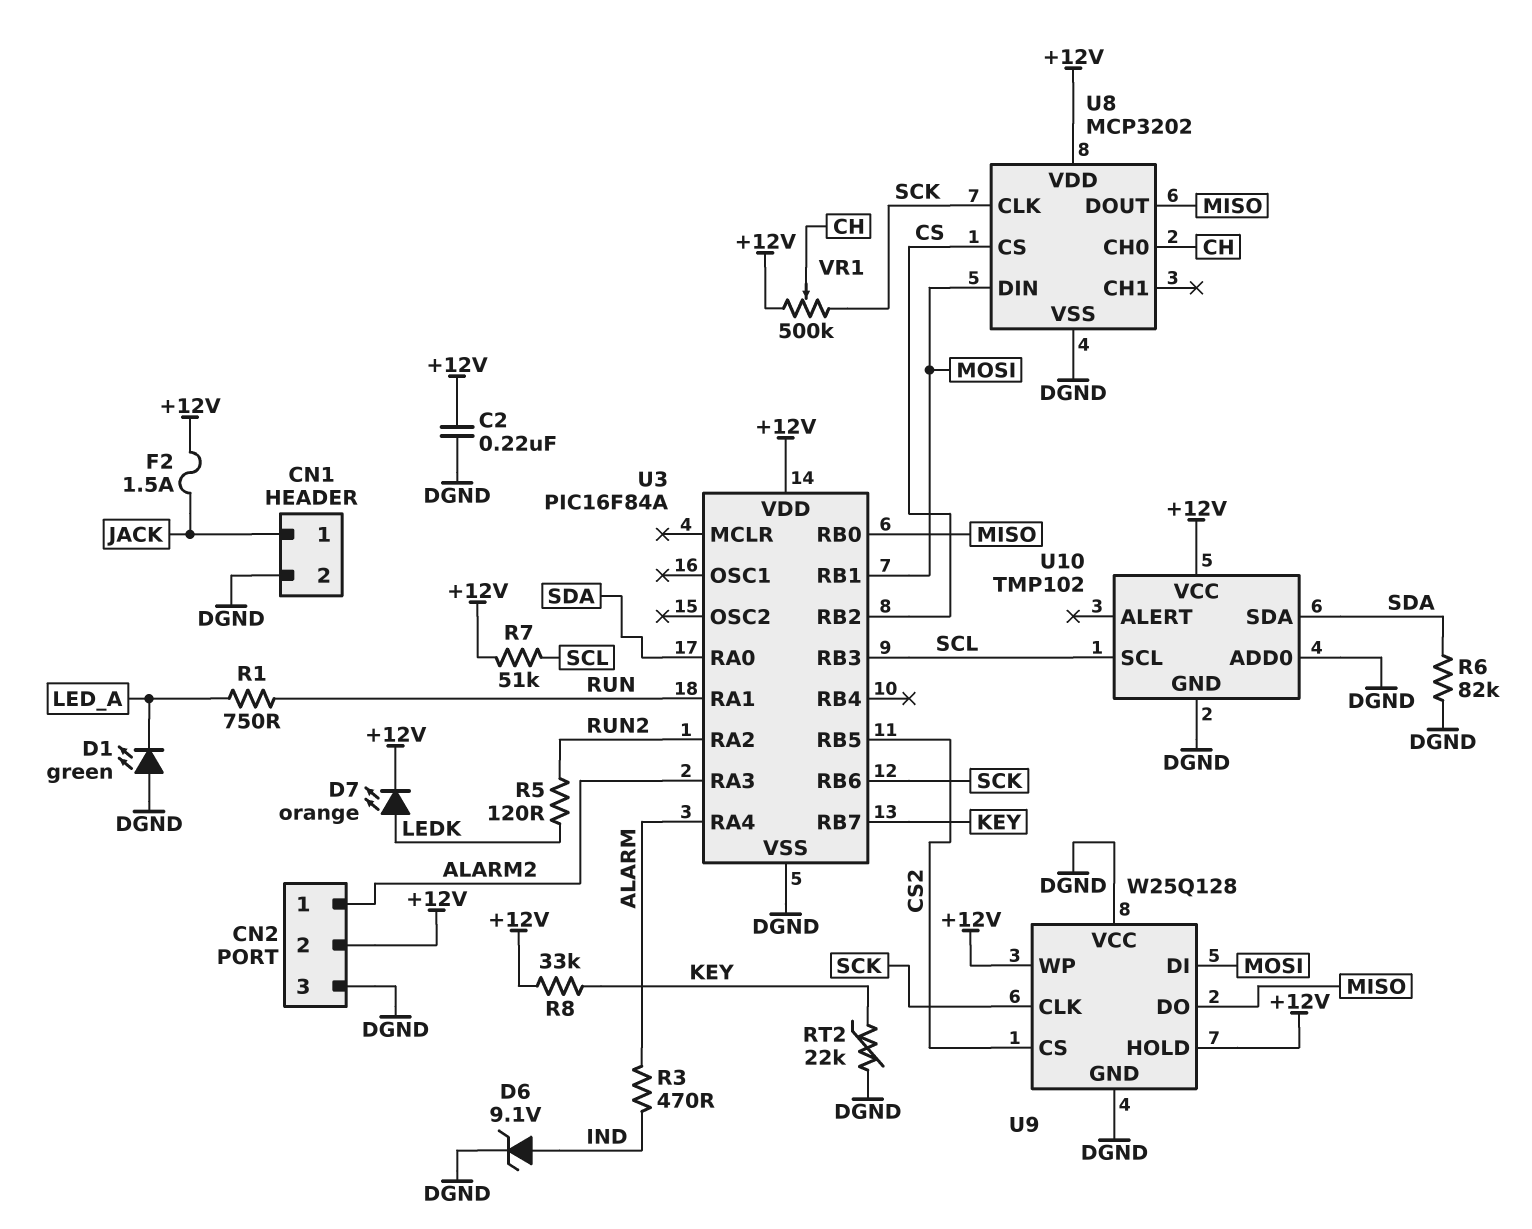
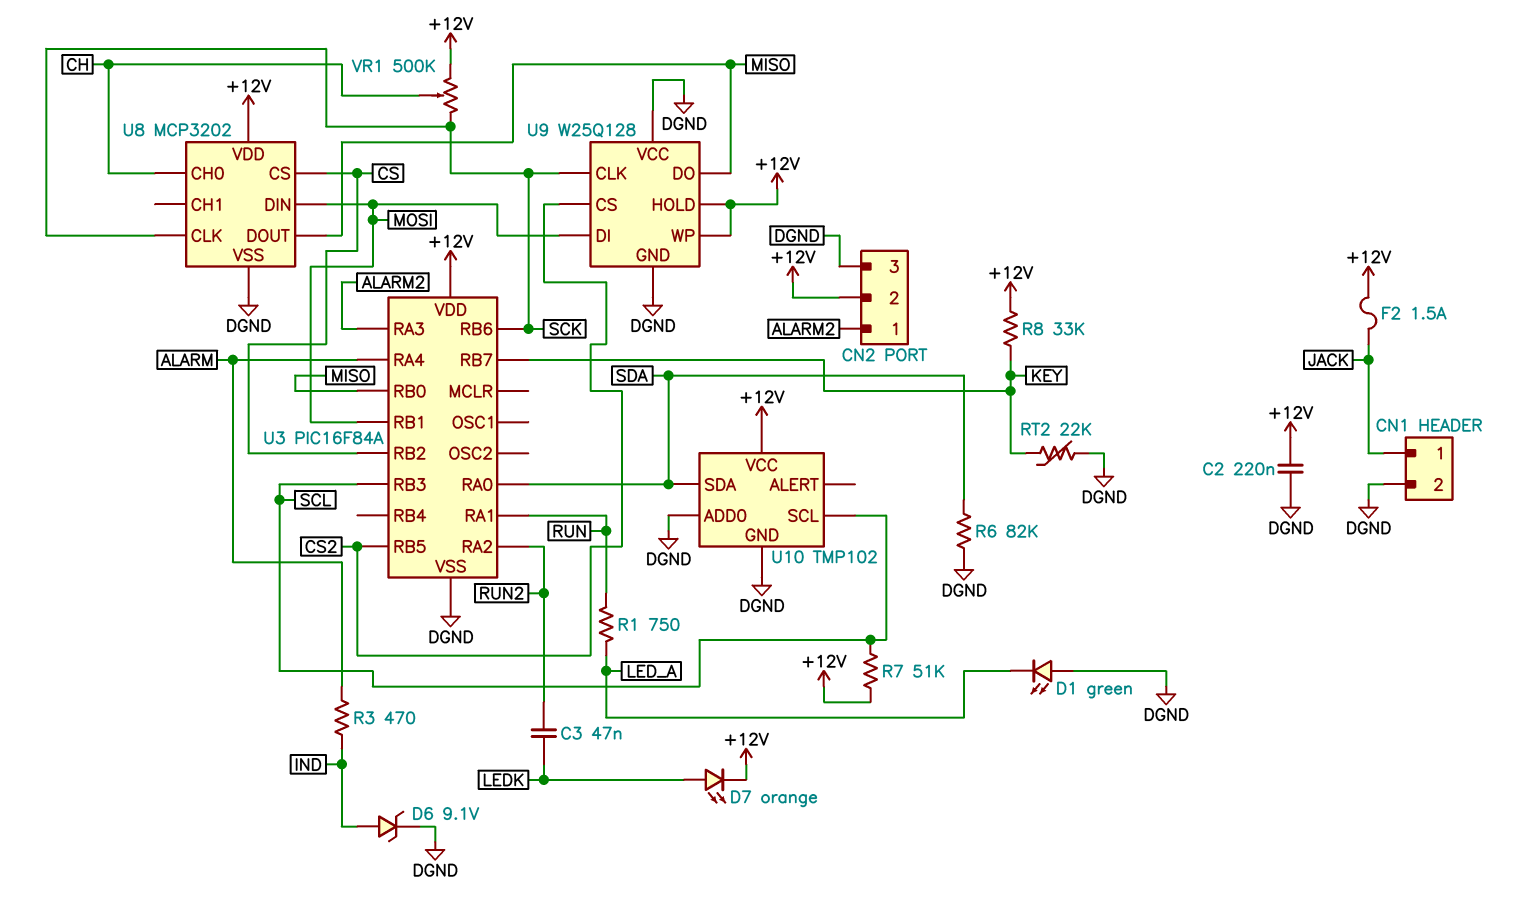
C3: none -> 47nF (LEDK, RUN2)
R5: 120 (LEDK, RUN2) -> none

